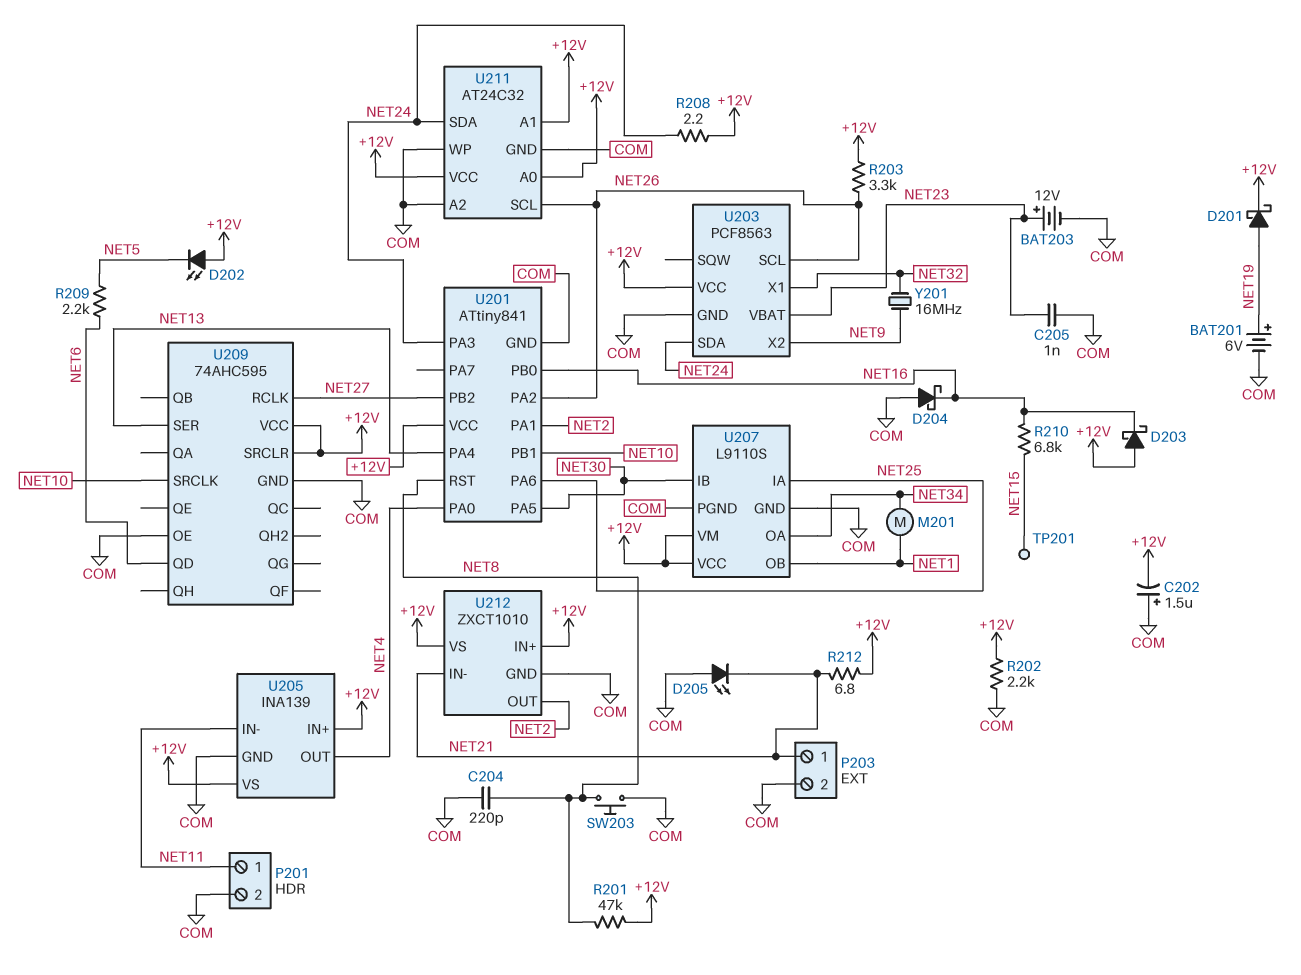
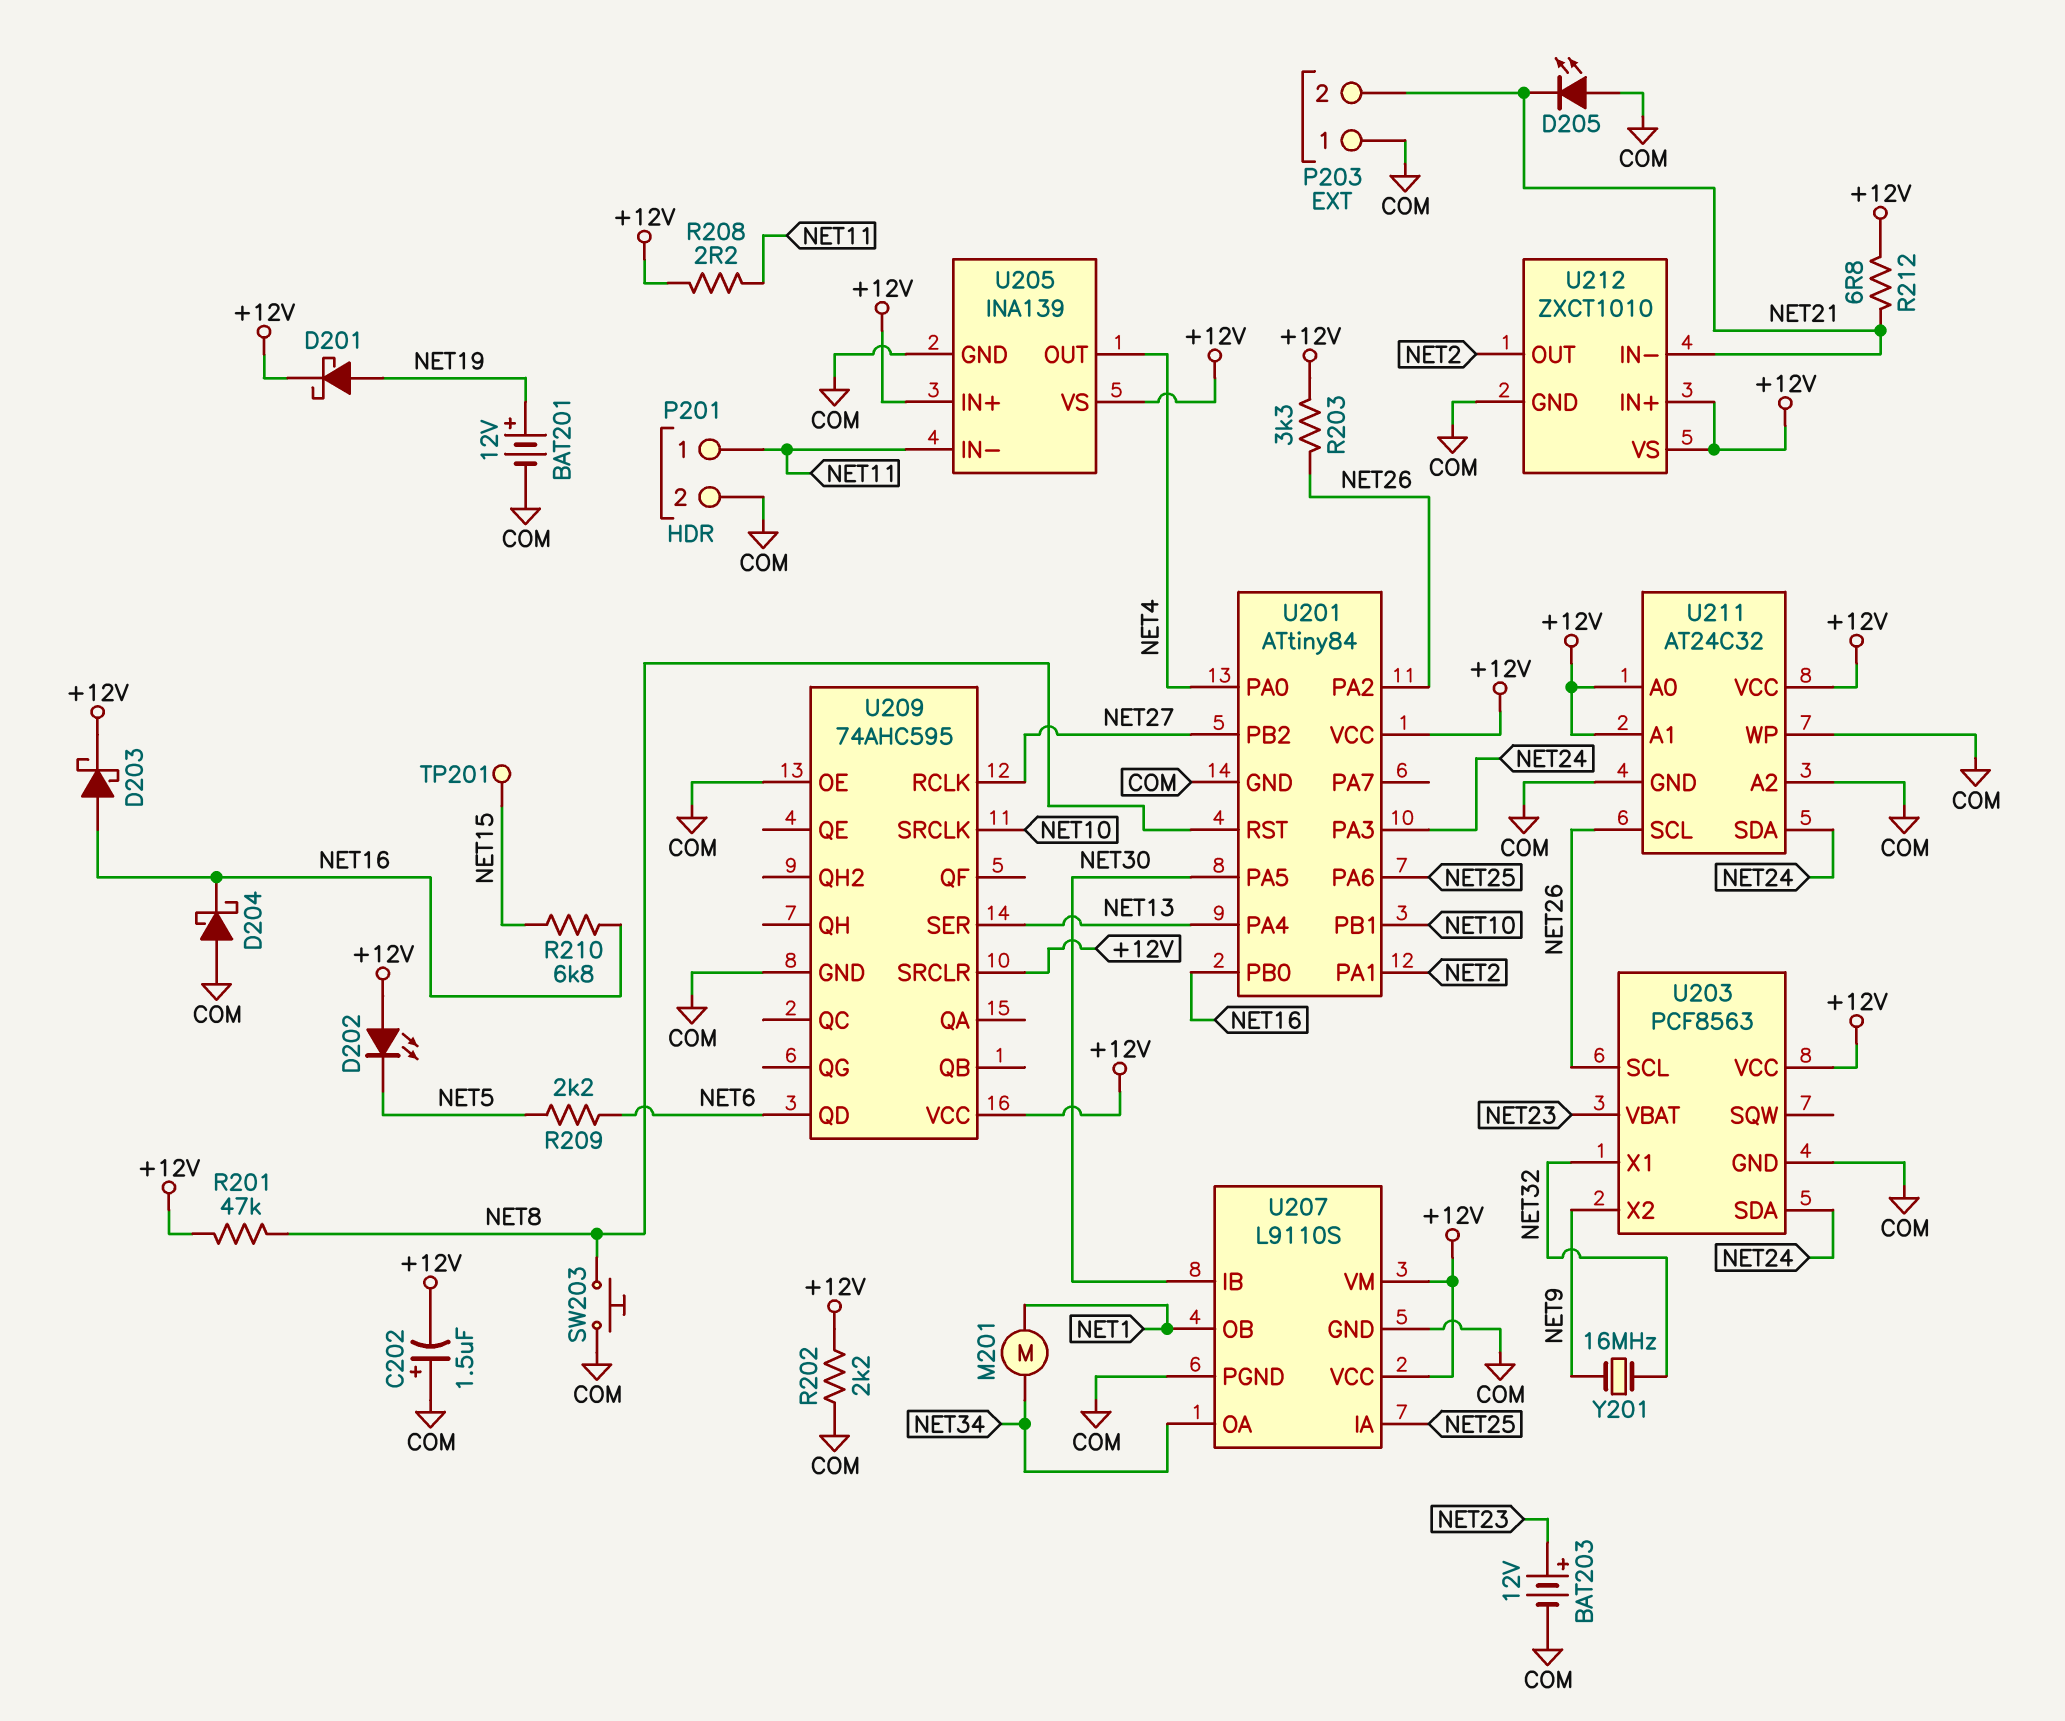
BAT201: 6V (plus NET19, minus COM) -> 12V (plus NET19, minus COM)
C204: 220pF (COM, NET8) -> none
C205: 1nF (COM, NET23) -> none
D203: schottky (A +12V, K NET16) -> schottky (A NET16, K +12V)
P203 pin 1: NET21 -> COM
P203 pin 2: COM -> NET21
R208: 2.2 (+12V, NET24) -> 2.2 (+12V, NET11)
U201: ATtiny841 -> ATtiny84

